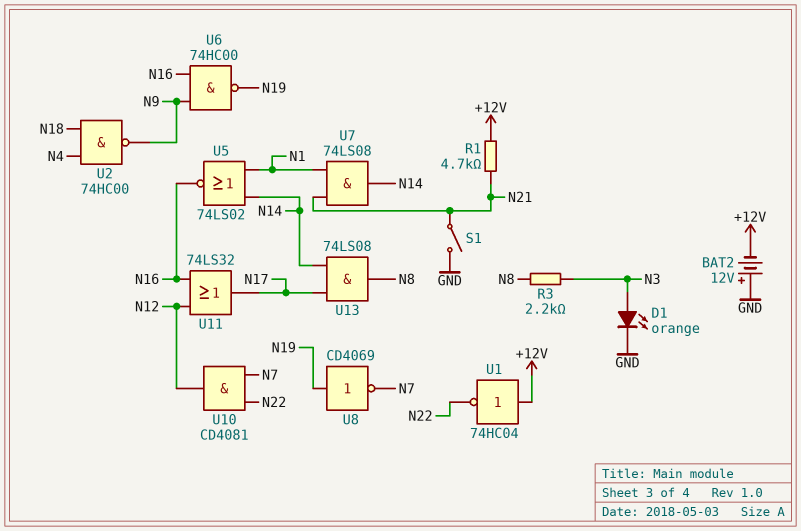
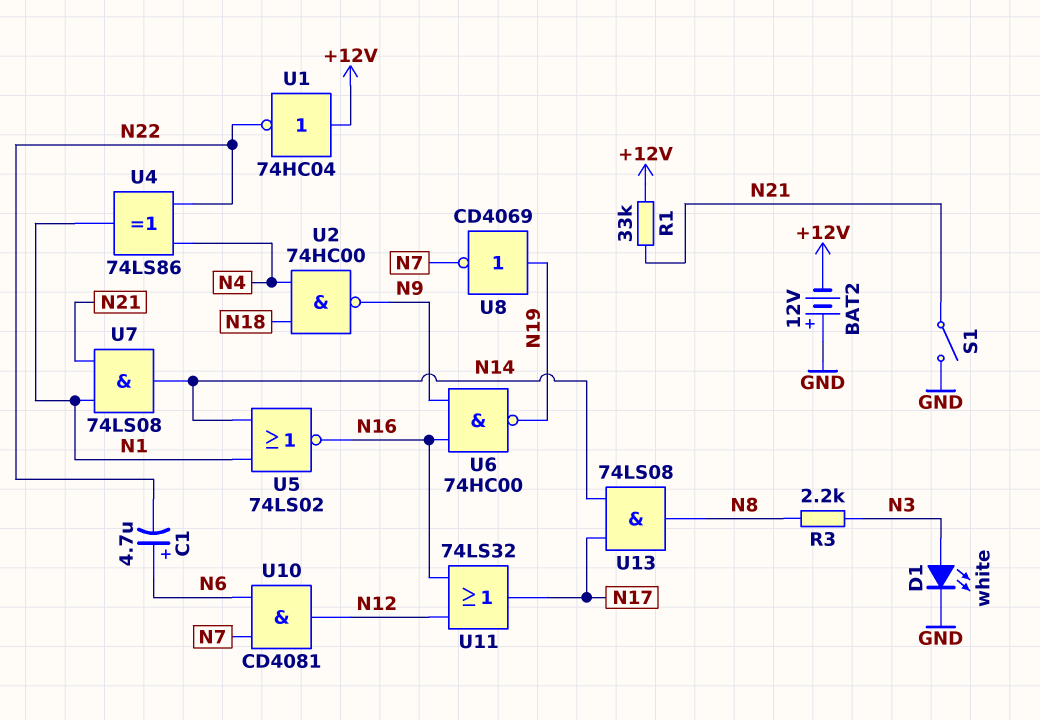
C1: none -> 4.7uF (plus N6, minus N22)
D1: LED orange (A N3, K GND) -> LED white (A N3, K GND)
R1: 4.7k (+12V, N21) -> 33k (+12V, N21)
U4: none -> XOR 74LS86 (in N4, in N22, out N1)
U10: AND CD4081 (in N7, in N22, out N12) -> AND CD4081 (in N6, in N7, out N12)

